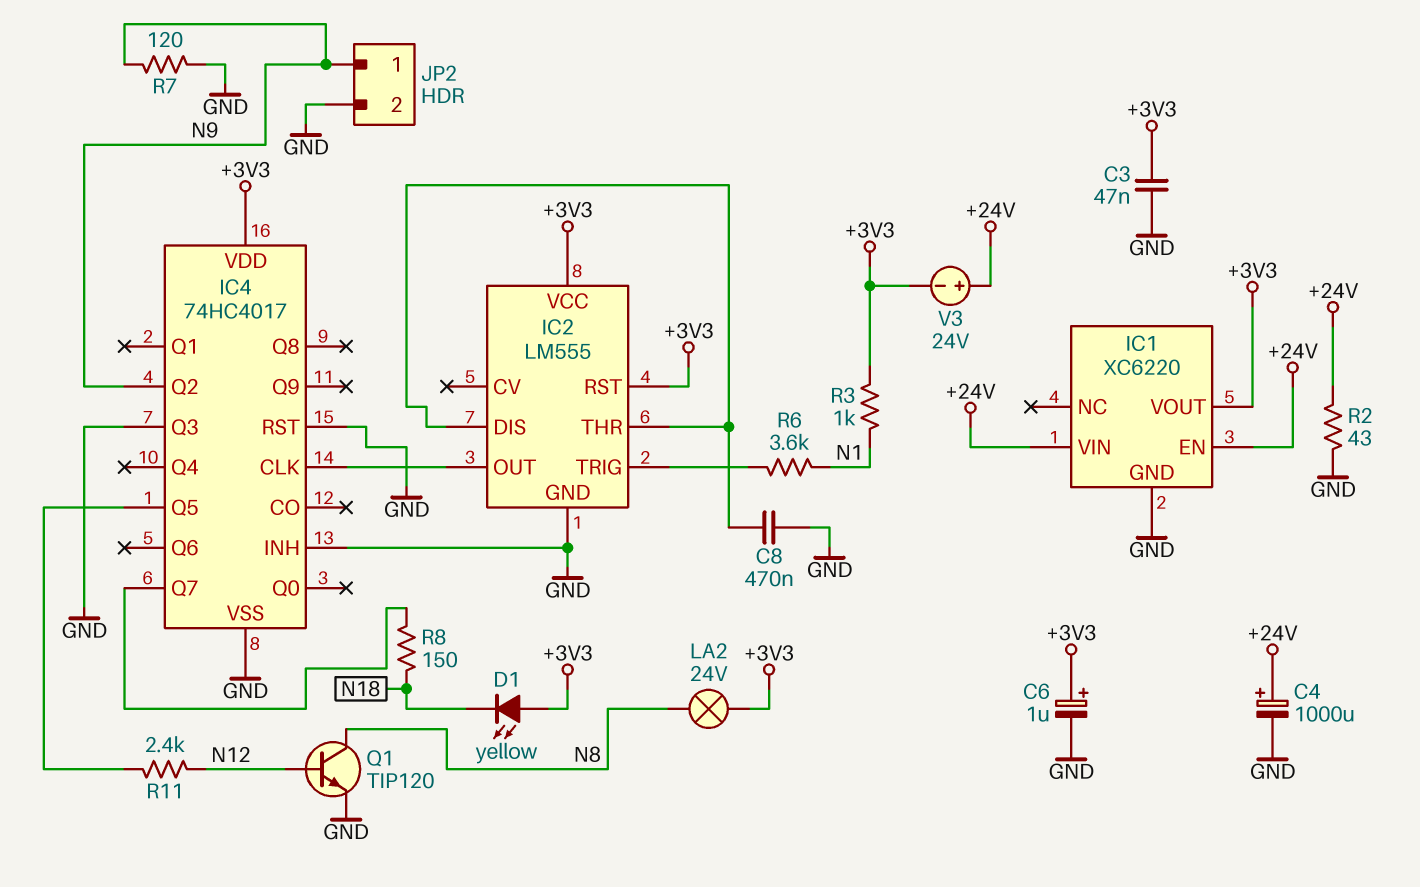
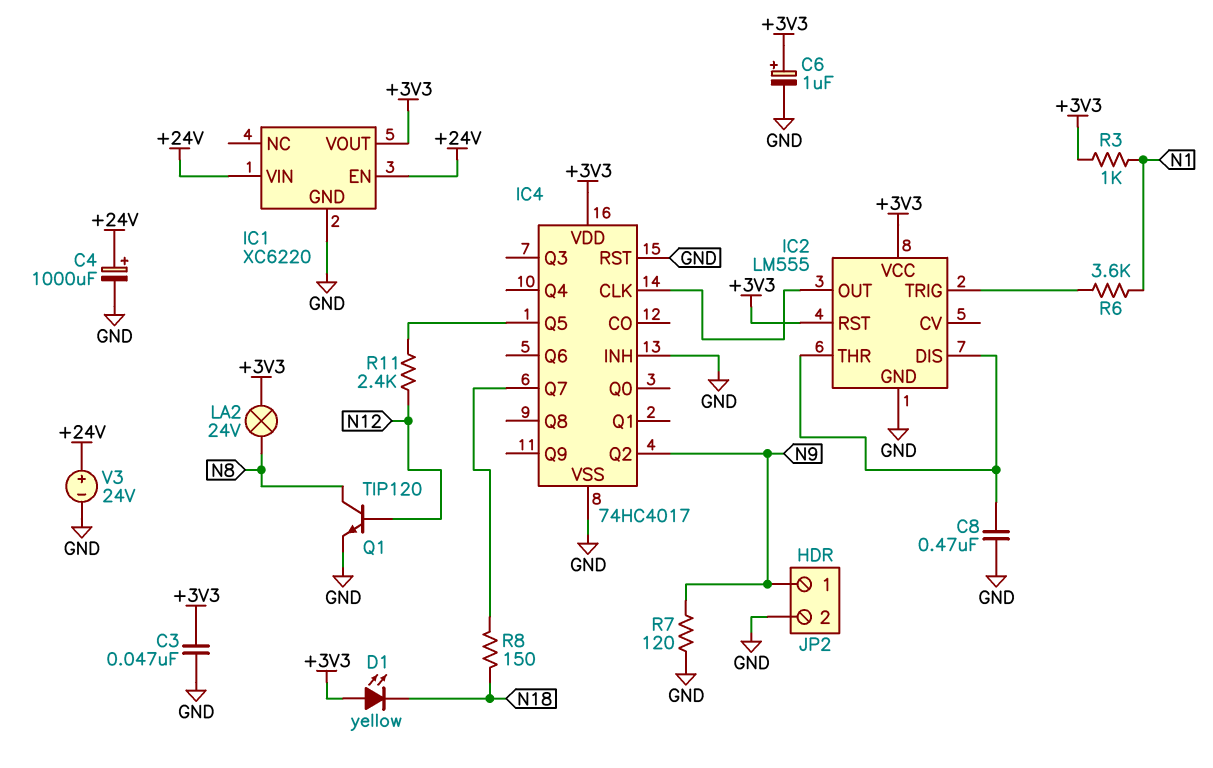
IC4 pin Q3: GND -> none
R2: 43 (+24V, GND) -> none
V3: 24V (plus +24V, minus +3V3) -> 24V (plus +24V, minus GND)

